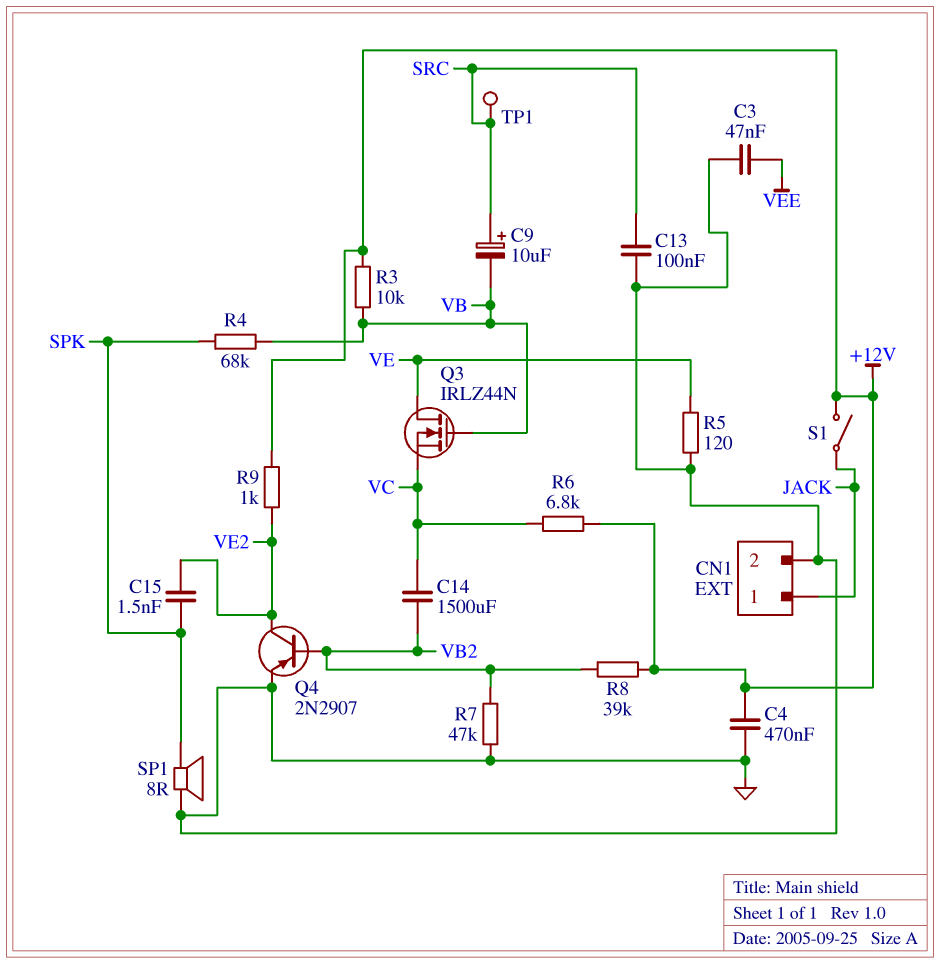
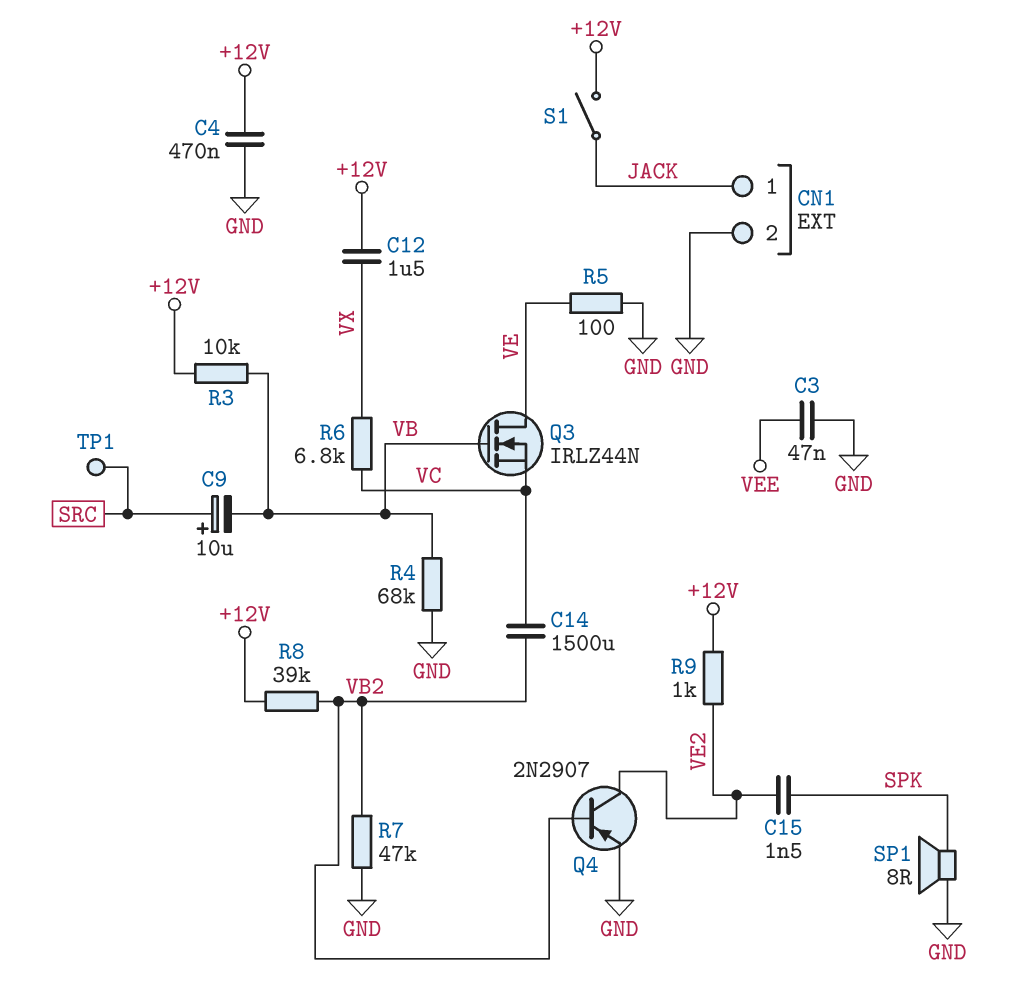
C12: none -> 1.5uF (+12V, VX)
C13: 100nF (GND, SRC) -> none
R4: 68k (SPK, VB) -> 68k (GND, VB)
R5: 120 (GND, VE) -> 100 (GND, VE)
R6: 6.8k (+12V, VC) -> 6.8k (VC, VX)

